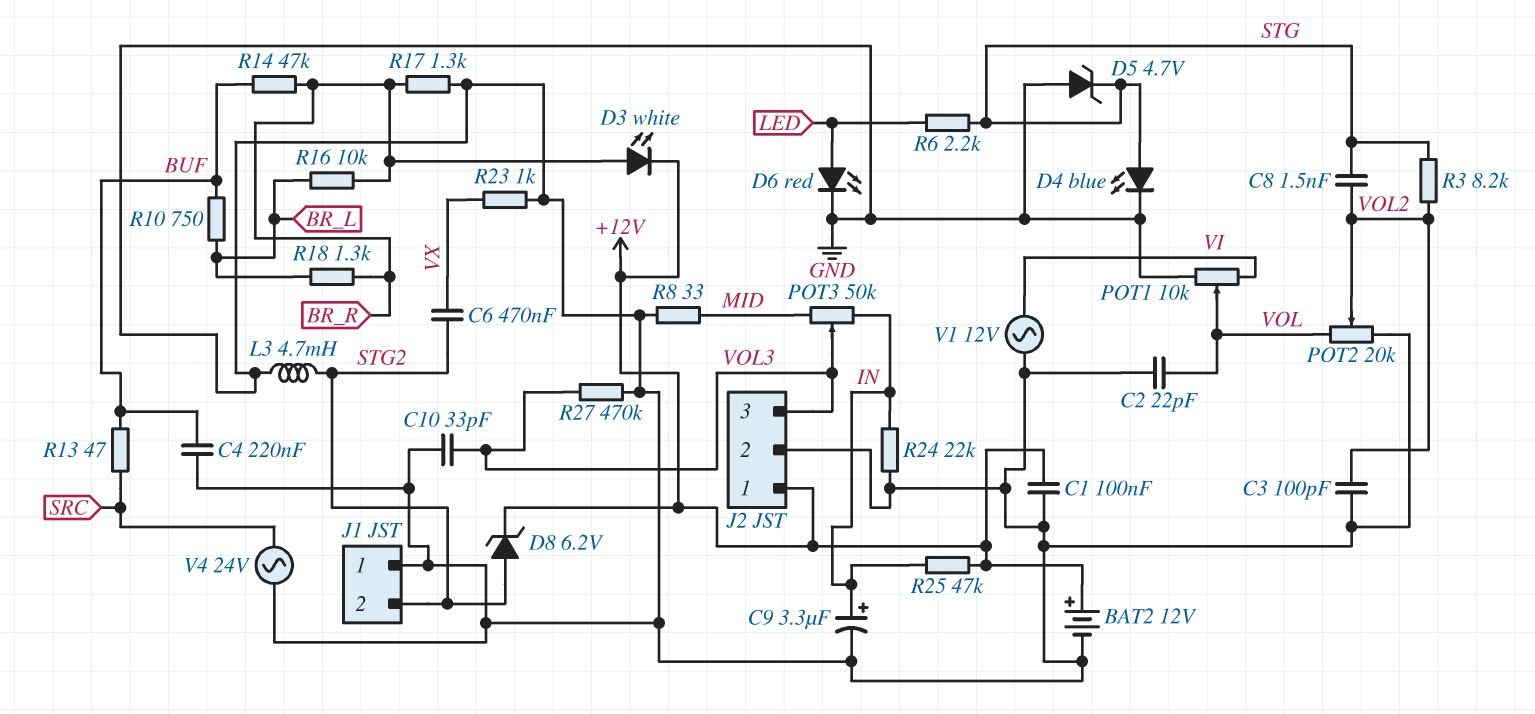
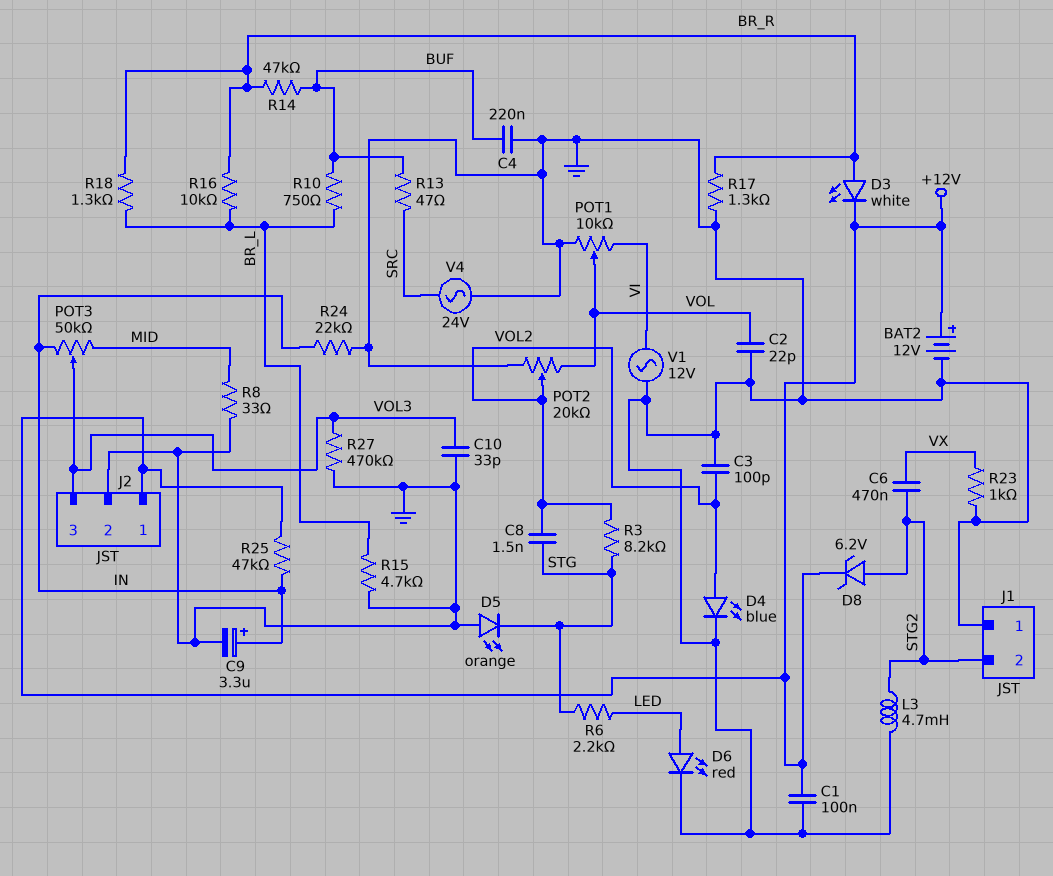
D4: LED blue (A STG, K GND) -> LED blue (A VOL2, K GND)
D5: zener 4.7V (A GND, K STG) -> LED orange (A GND, K STG)
R15: none -> 4.7k (BR_L, GND)

